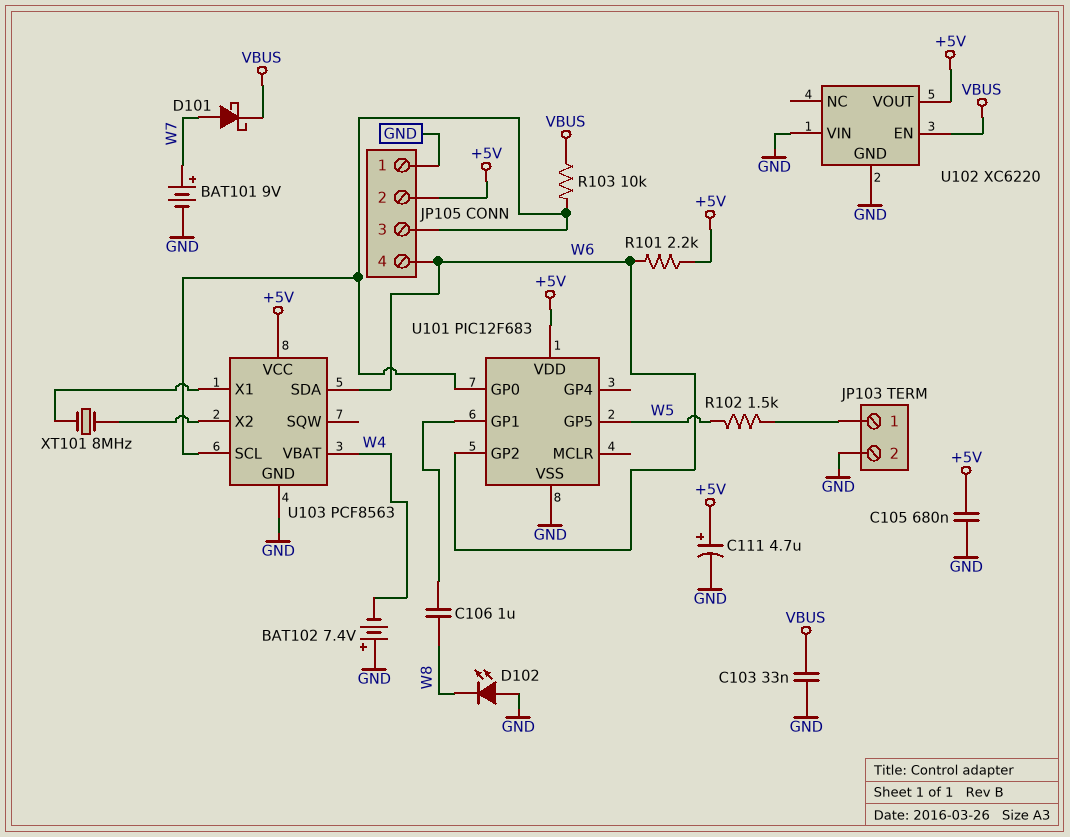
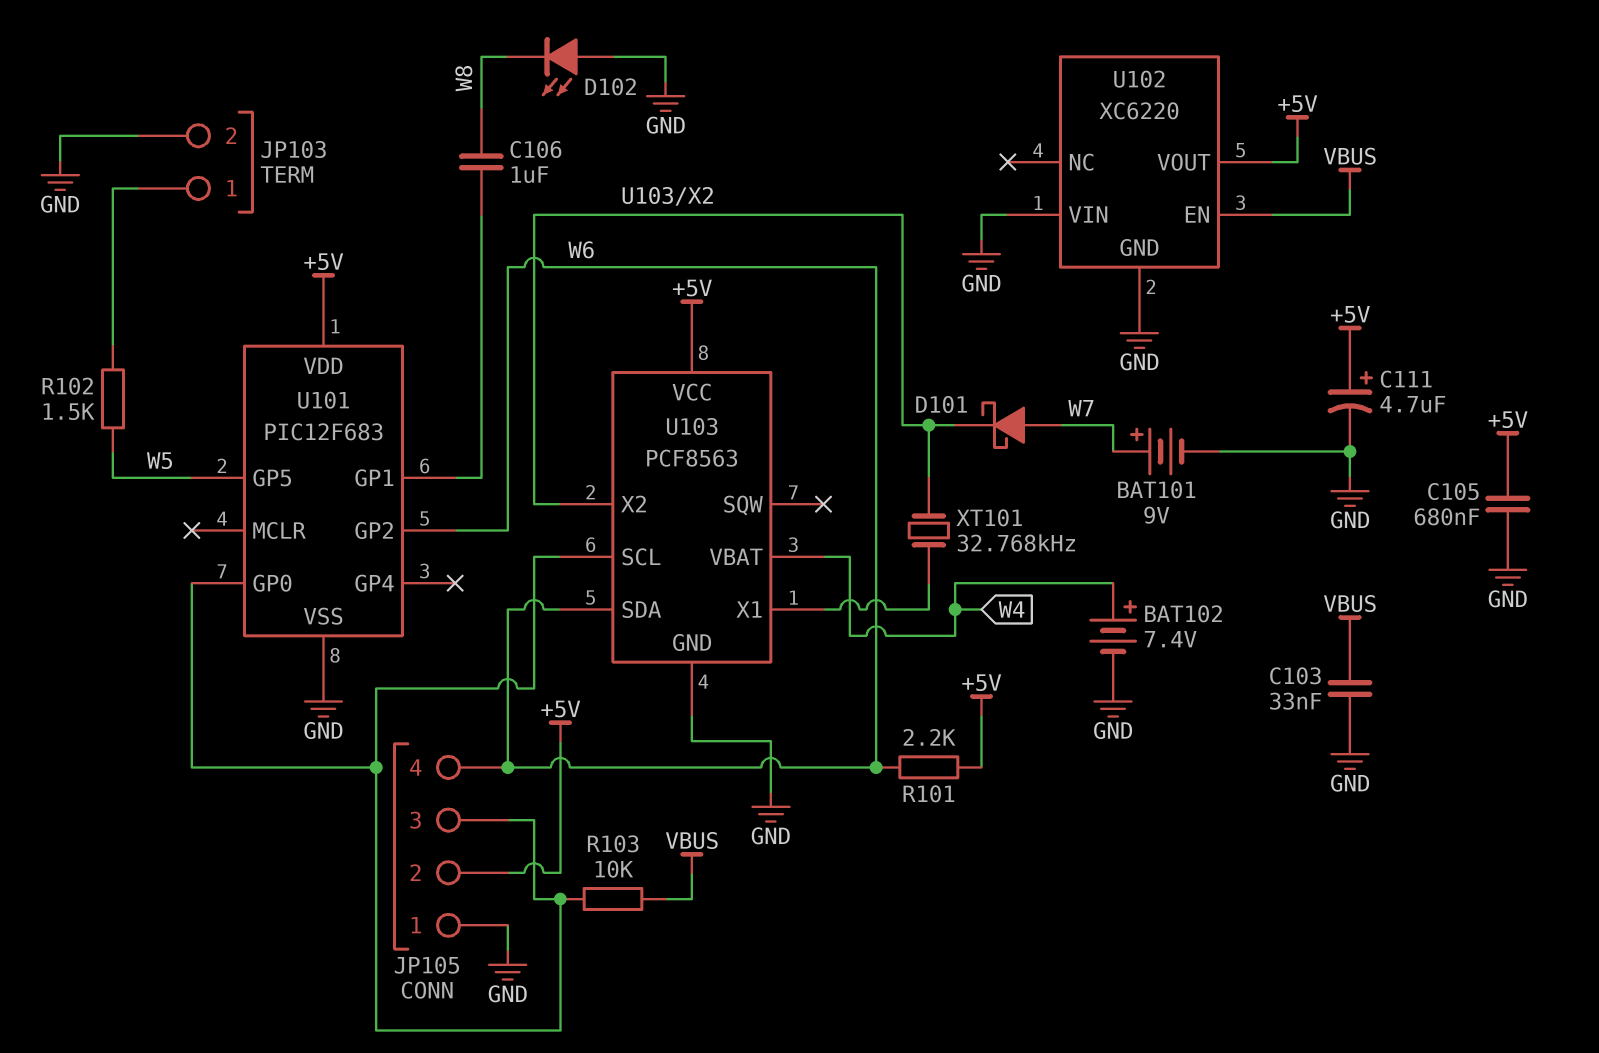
BAT102: 7.4V (plus GND, minus W4) -> 7.4V (plus W4, minus GND)
D101: schottky (A W7, K VBUS) -> schottky (A W7, K U103/X2)
XT101: 8MHz (U103/X1, U103/X2) -> 32.768kHz (U103/X1, U103/X2)

